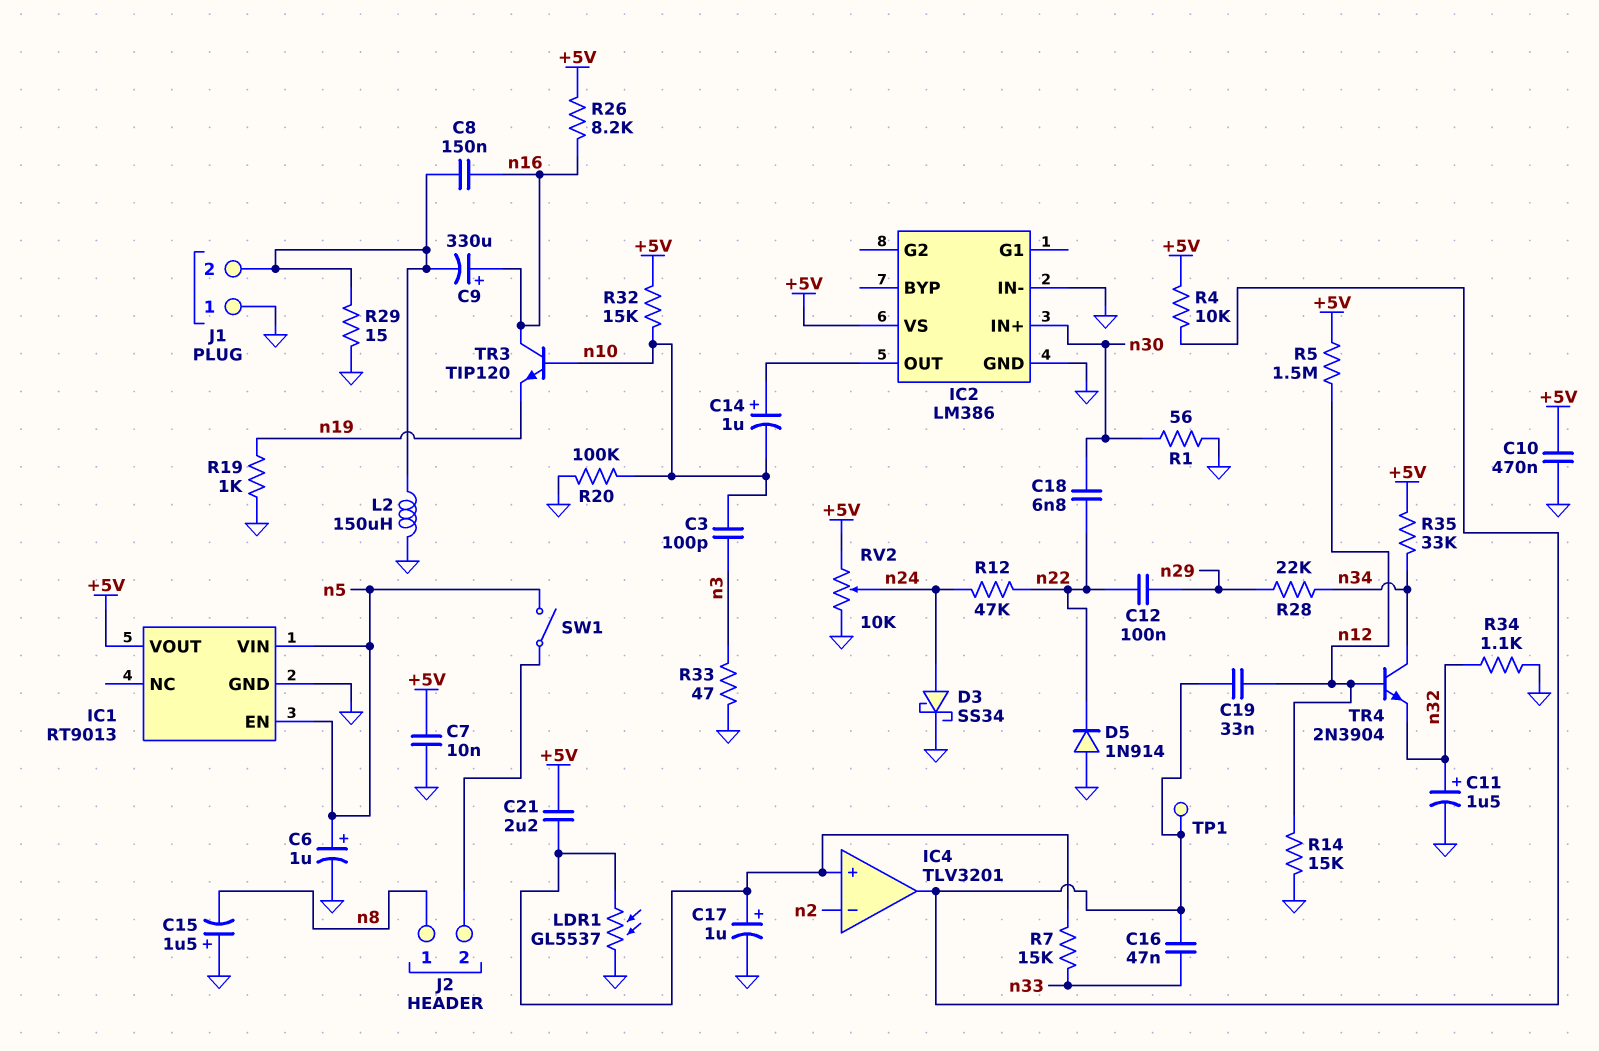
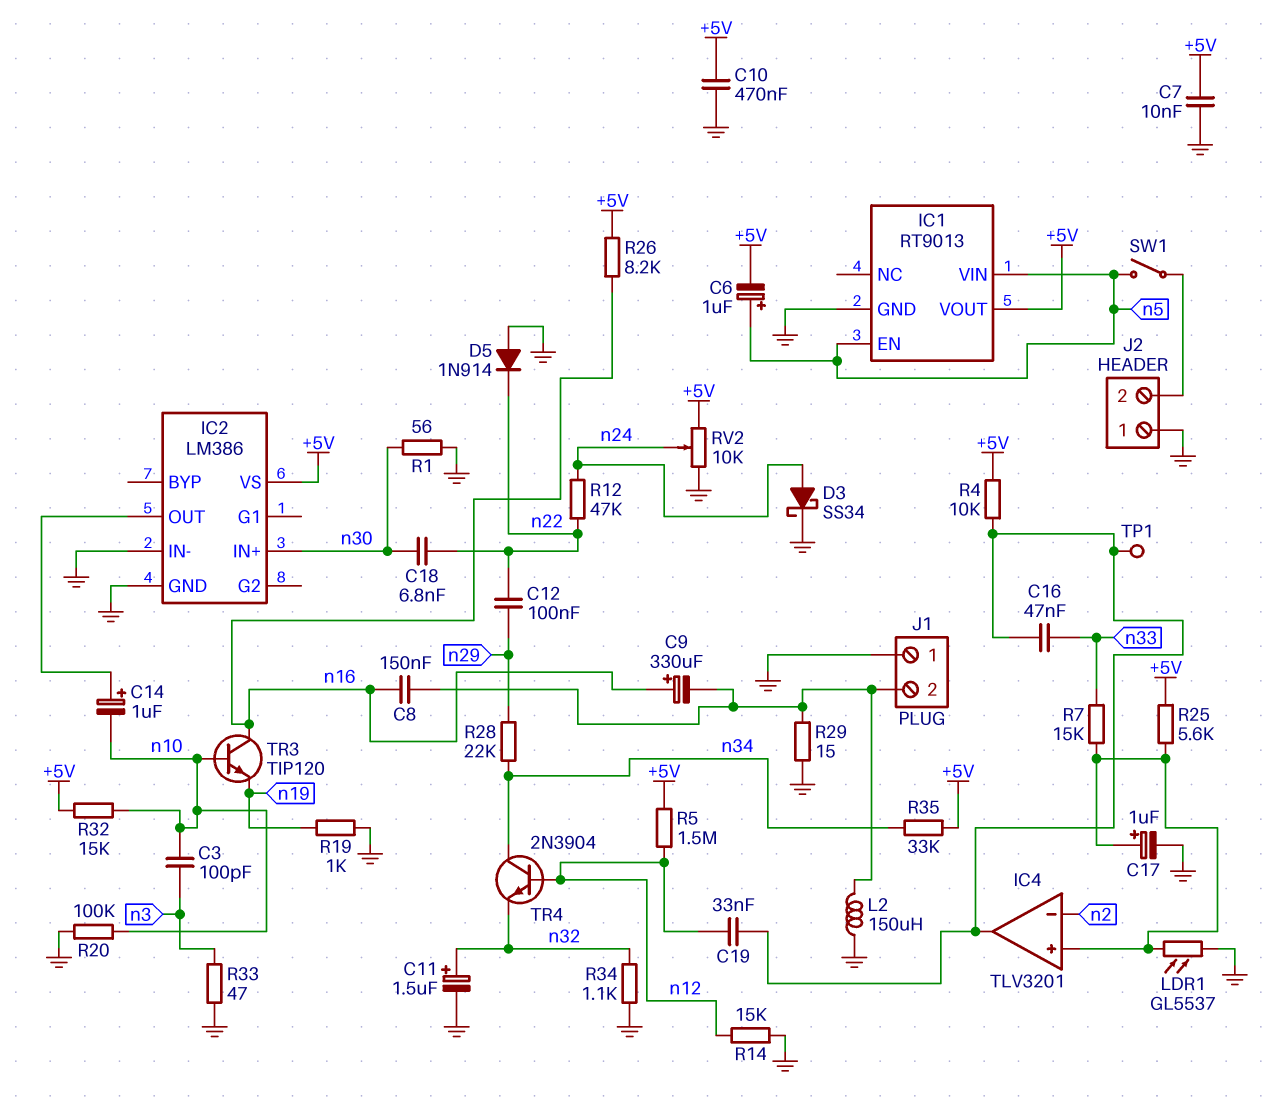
C6: 1uF (plus n5, minus GND) -> 1uF (plus n5, minus +5V)
C15: 1.5uF (plus GND, minus n8) -> none
C21: 2.2uF (+5V, IC4/in+) -> none
J2 pin 1: n8 -> GND
R25: none -> 5.6k (+5V, IC4/in+)

